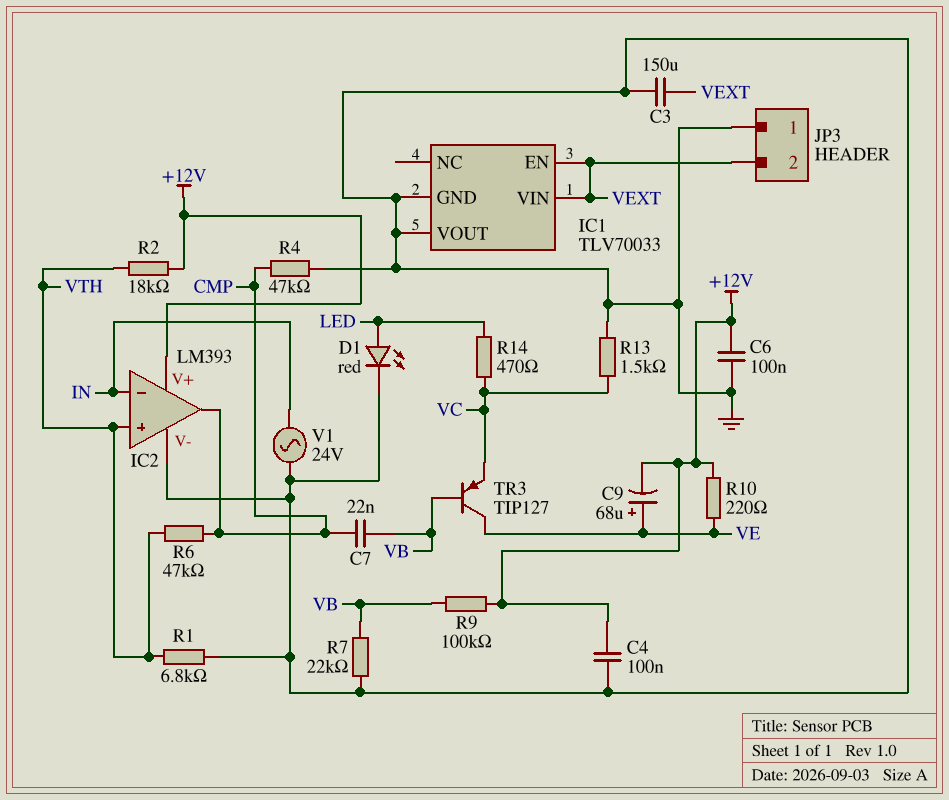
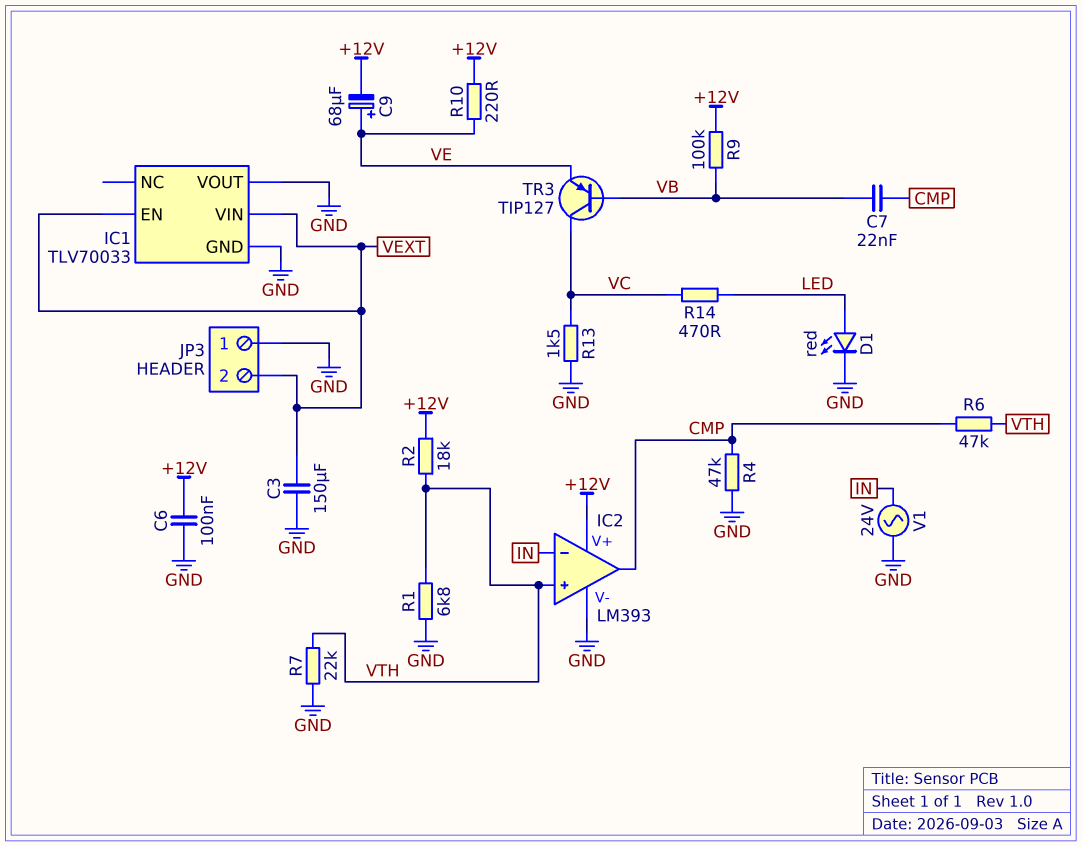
C4: 100nF (+12V, GND) -> none
R7: 22k (GND, VB) -> 22k (GND, VTH)
TR3: PNP TIP127 (B VB, C VE, E VC) -> PNP TIP127 (B VB, C VC, E VE)

